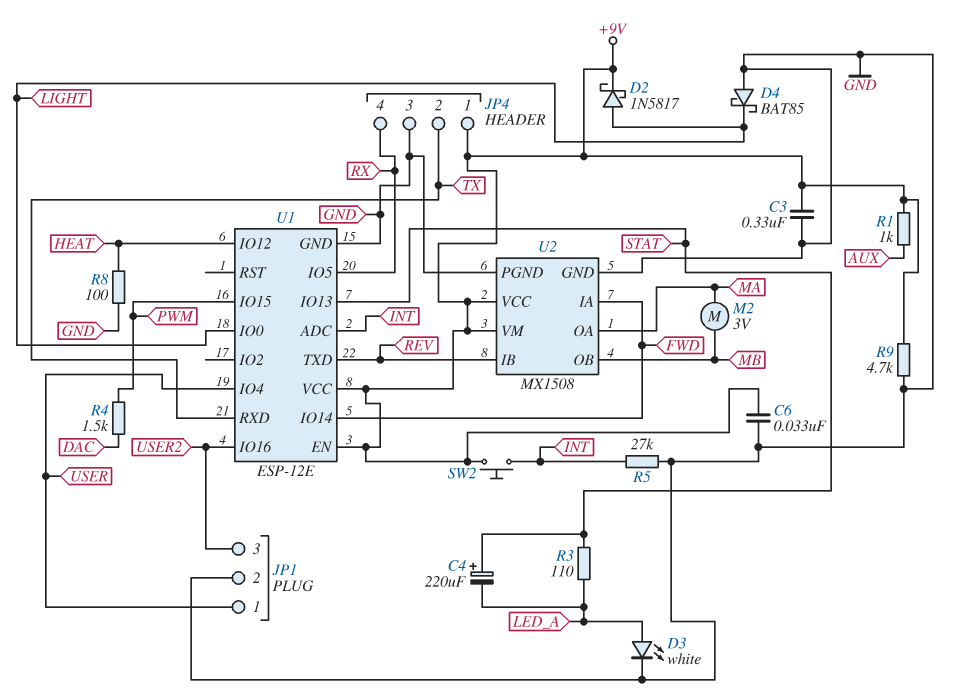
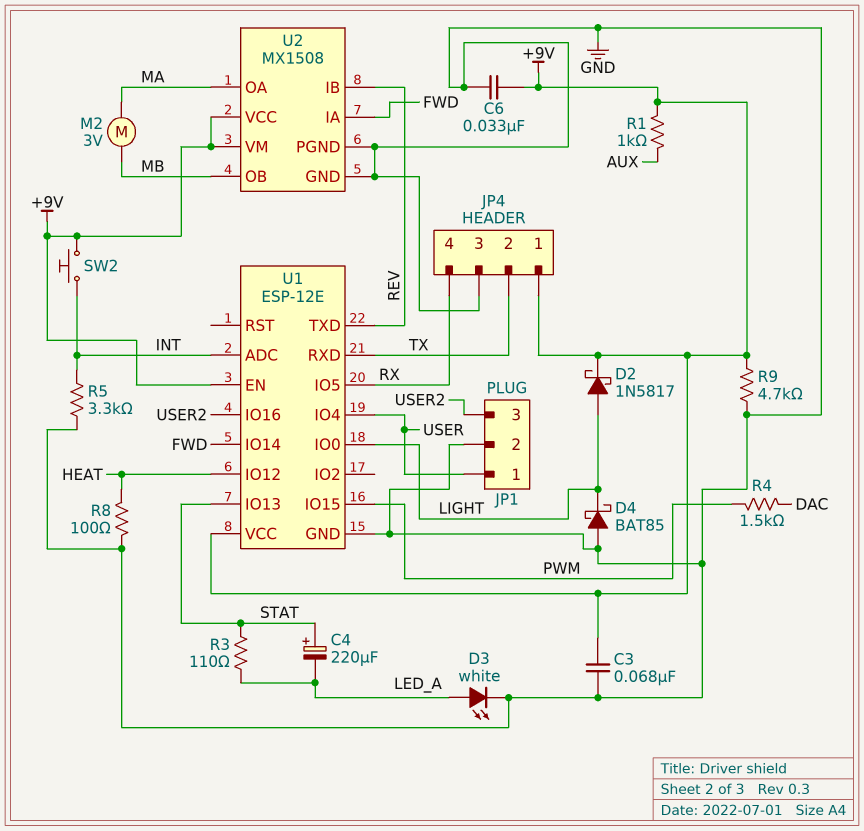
C3: 330nF (+9V, GND) -> 68nF (+9V, GND)
R5: 27k (GND, INT) -> 3.3k (GND, INT)

